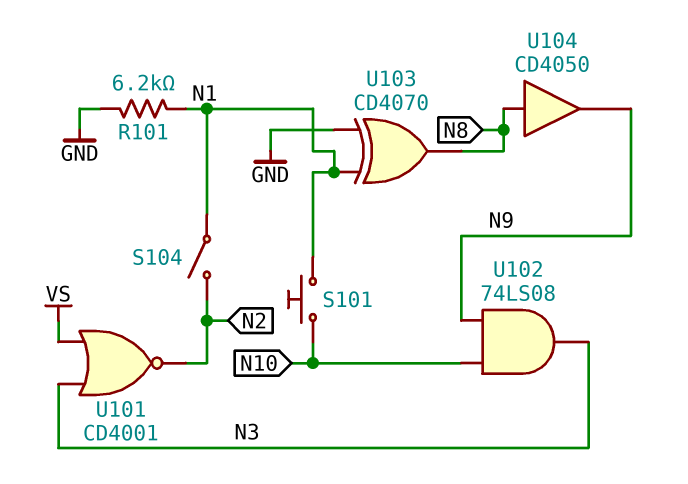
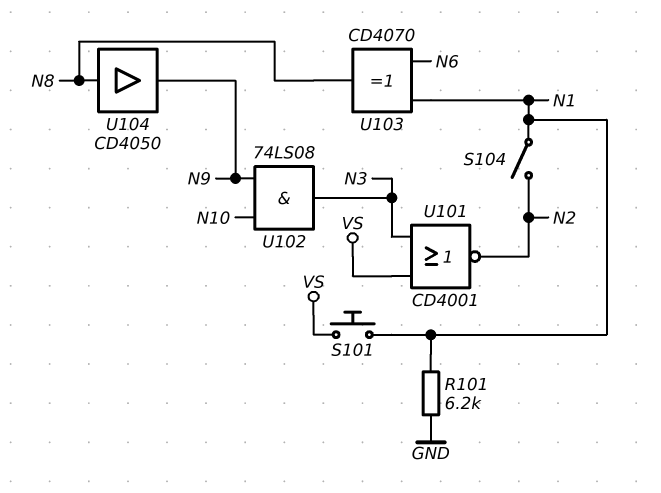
S101: button (N1, N10) -> button (N1, VS)
U103: XOR CD4070 (in GND, in N1, out N8) -> XOR CD4070 (in N1, in N6, out N8)

